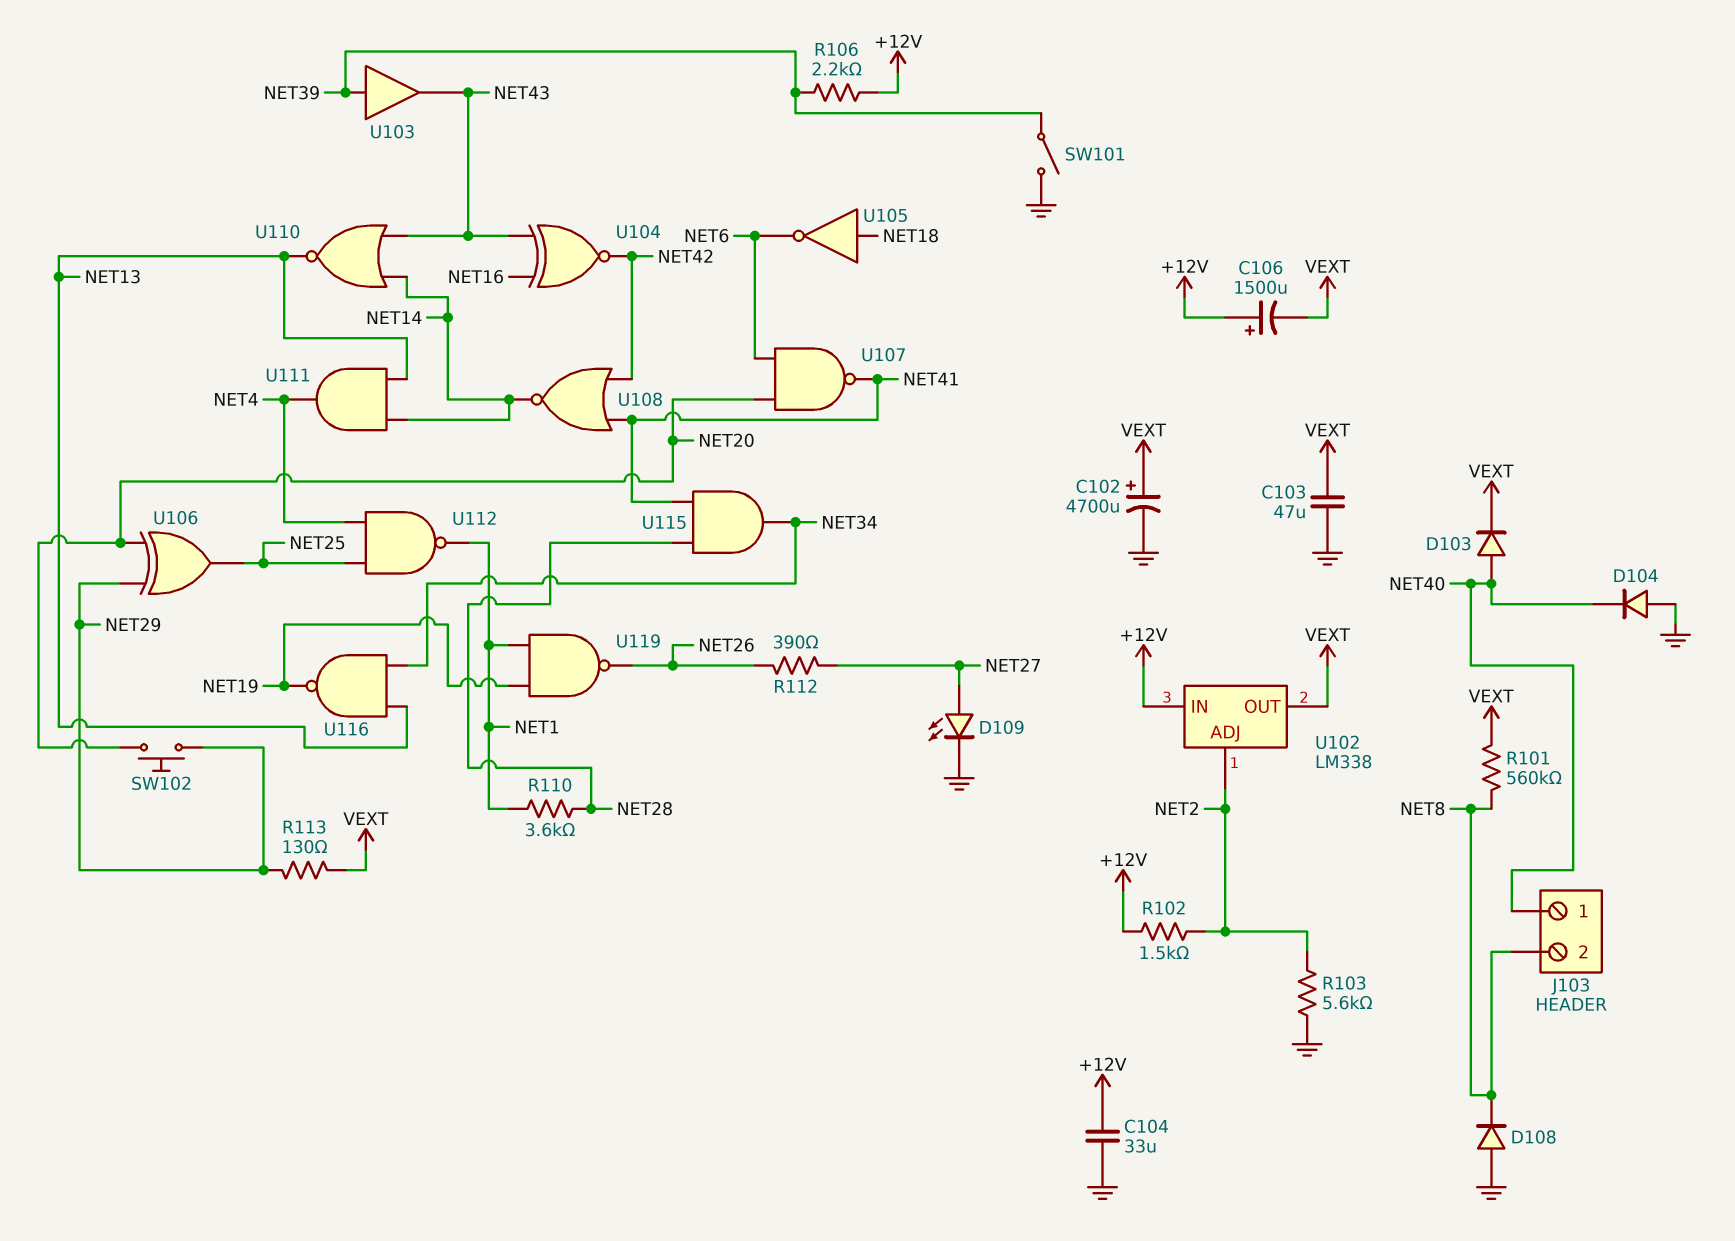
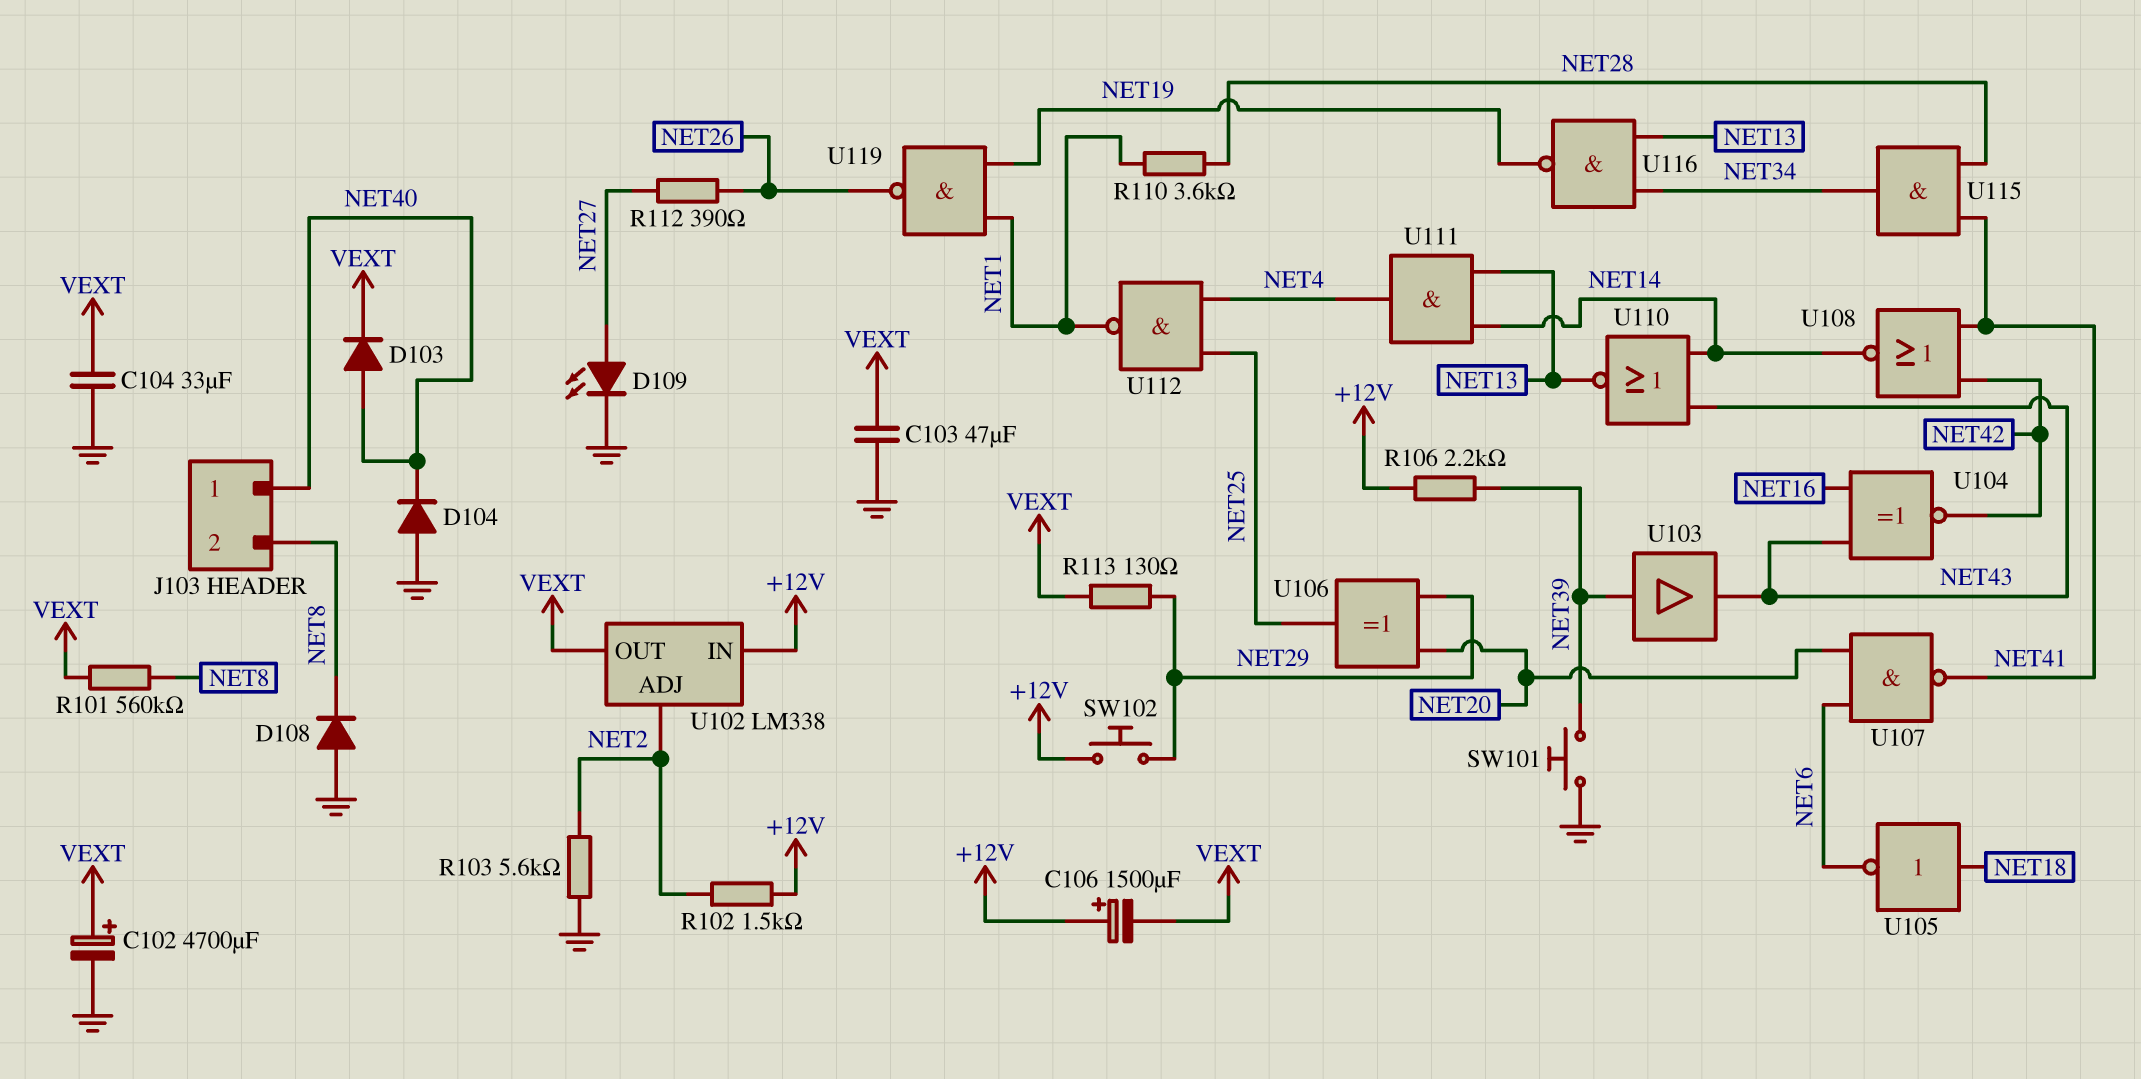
C104: 33uF (+12V, GND) -> 33uF (GND, VEXT)
SW101: switch (GND, NET39) -> button (GND, NET39)
SW102: button (NET20, NET29) -> button (+12V, NET29)

